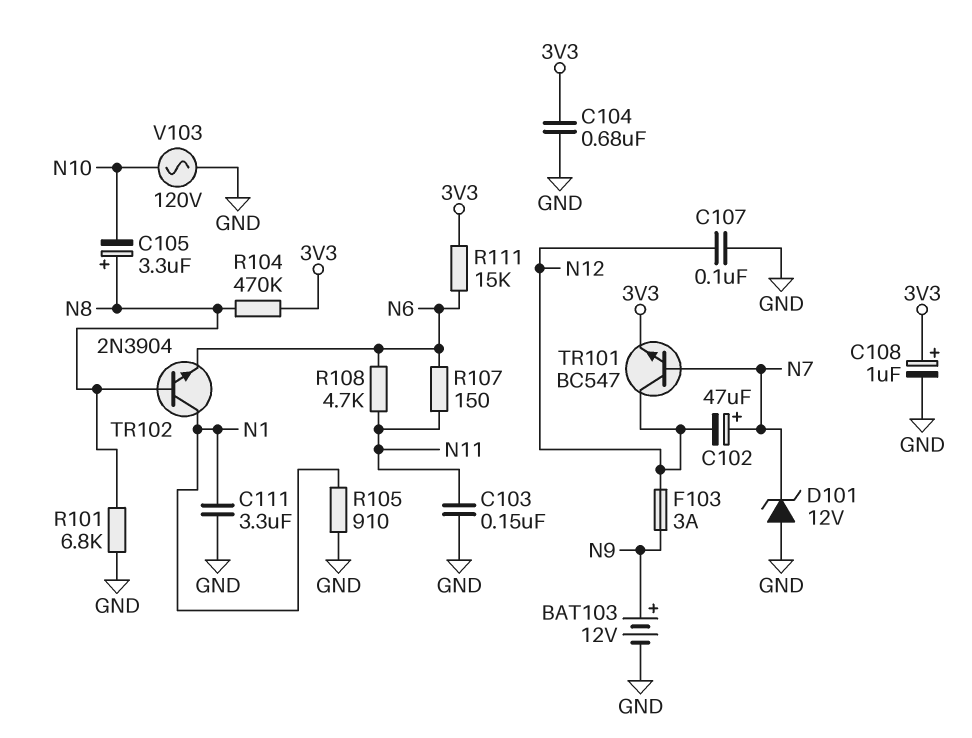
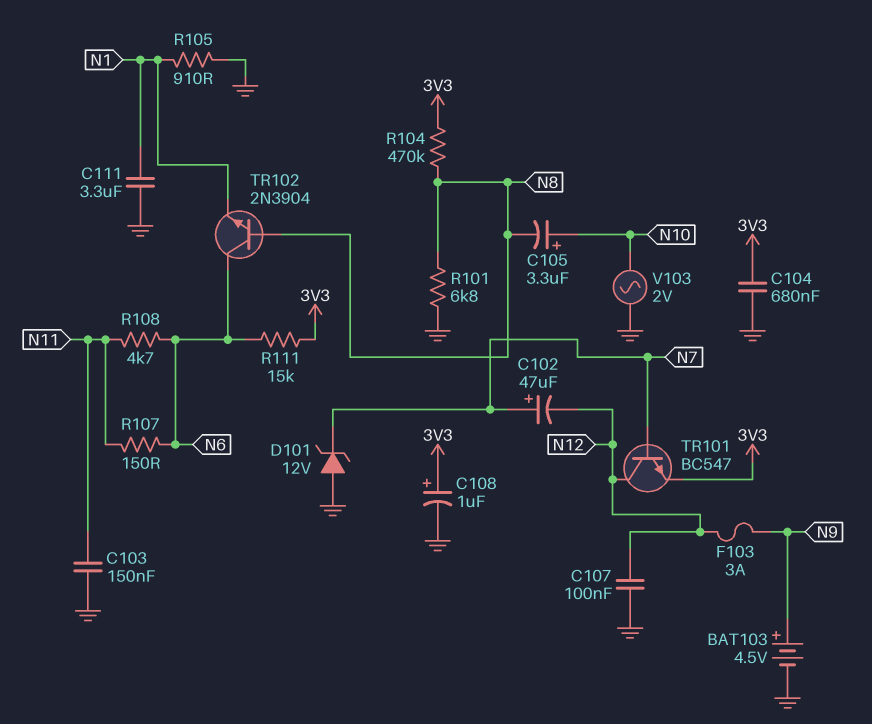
BAT103: 12V (plus N9, minus GND) -> 4.5V (plus N9, minus GND)
C105: 3.3uF (plus N8, minus N10) -> 3.3uF (plus N10, minus N8)
TR102: NPN 2N3904 (B N8, C N1, E N6) -> NPN 2N3904 (B N8, C N6, E N1)
V103: AC 120V (GND, N10) -> AC 2V (GND, N10)

